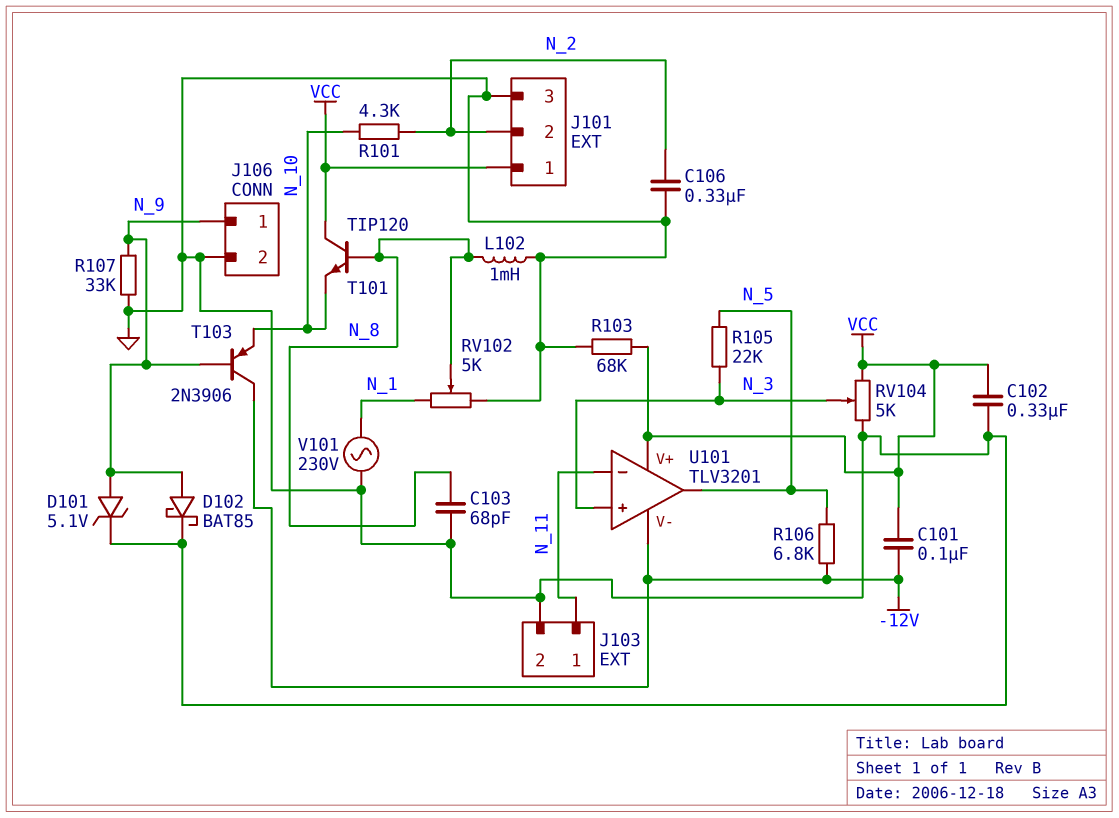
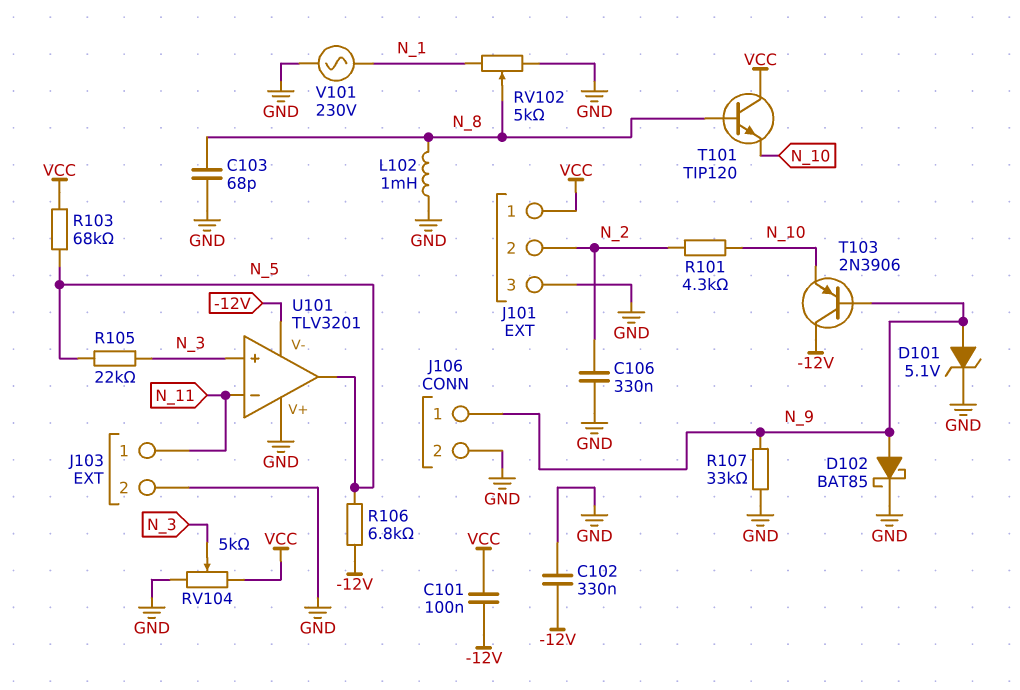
C102: 330nF (GND, VCC) -> 330nF (-12V, GND)
R103: 68k (GND, VCC) -> 68k (N_5, VCC)
U101 pin V+: VCC -> GND

